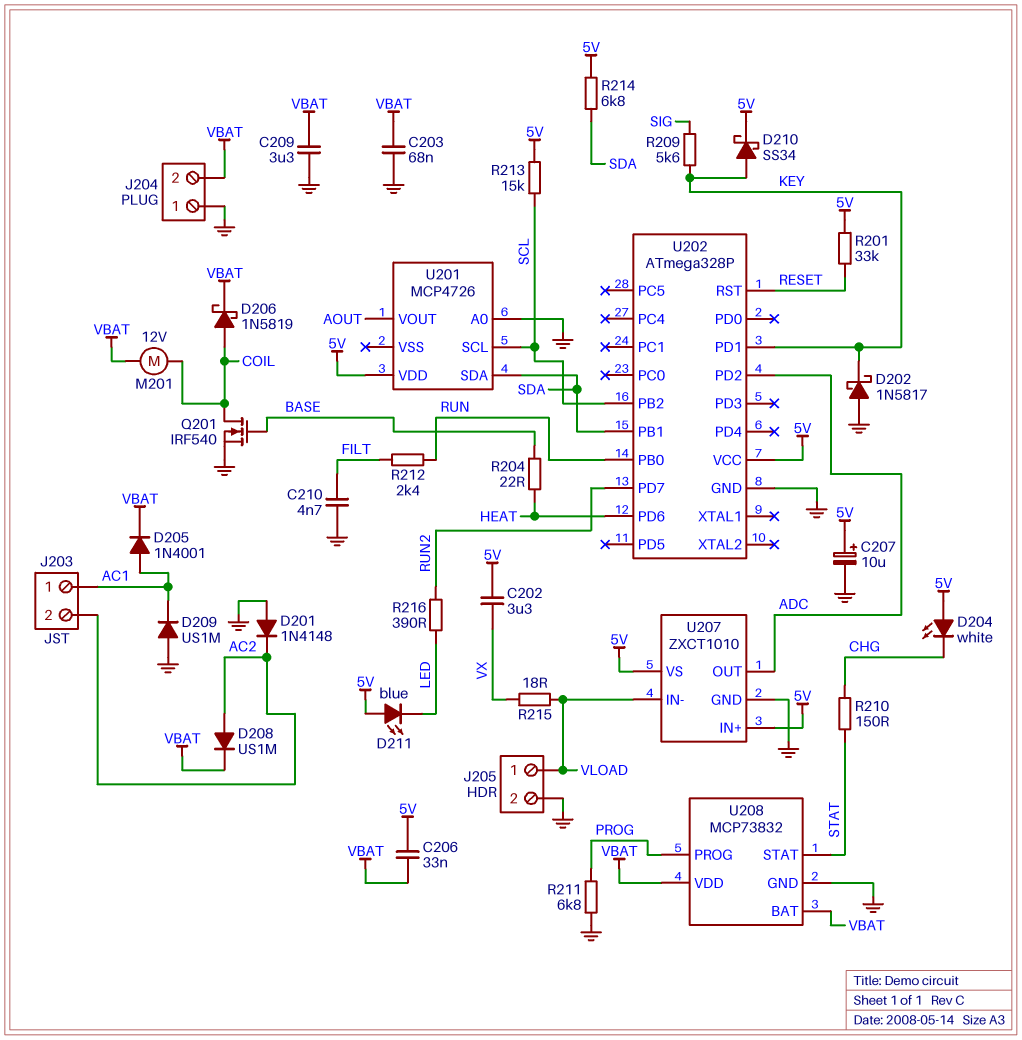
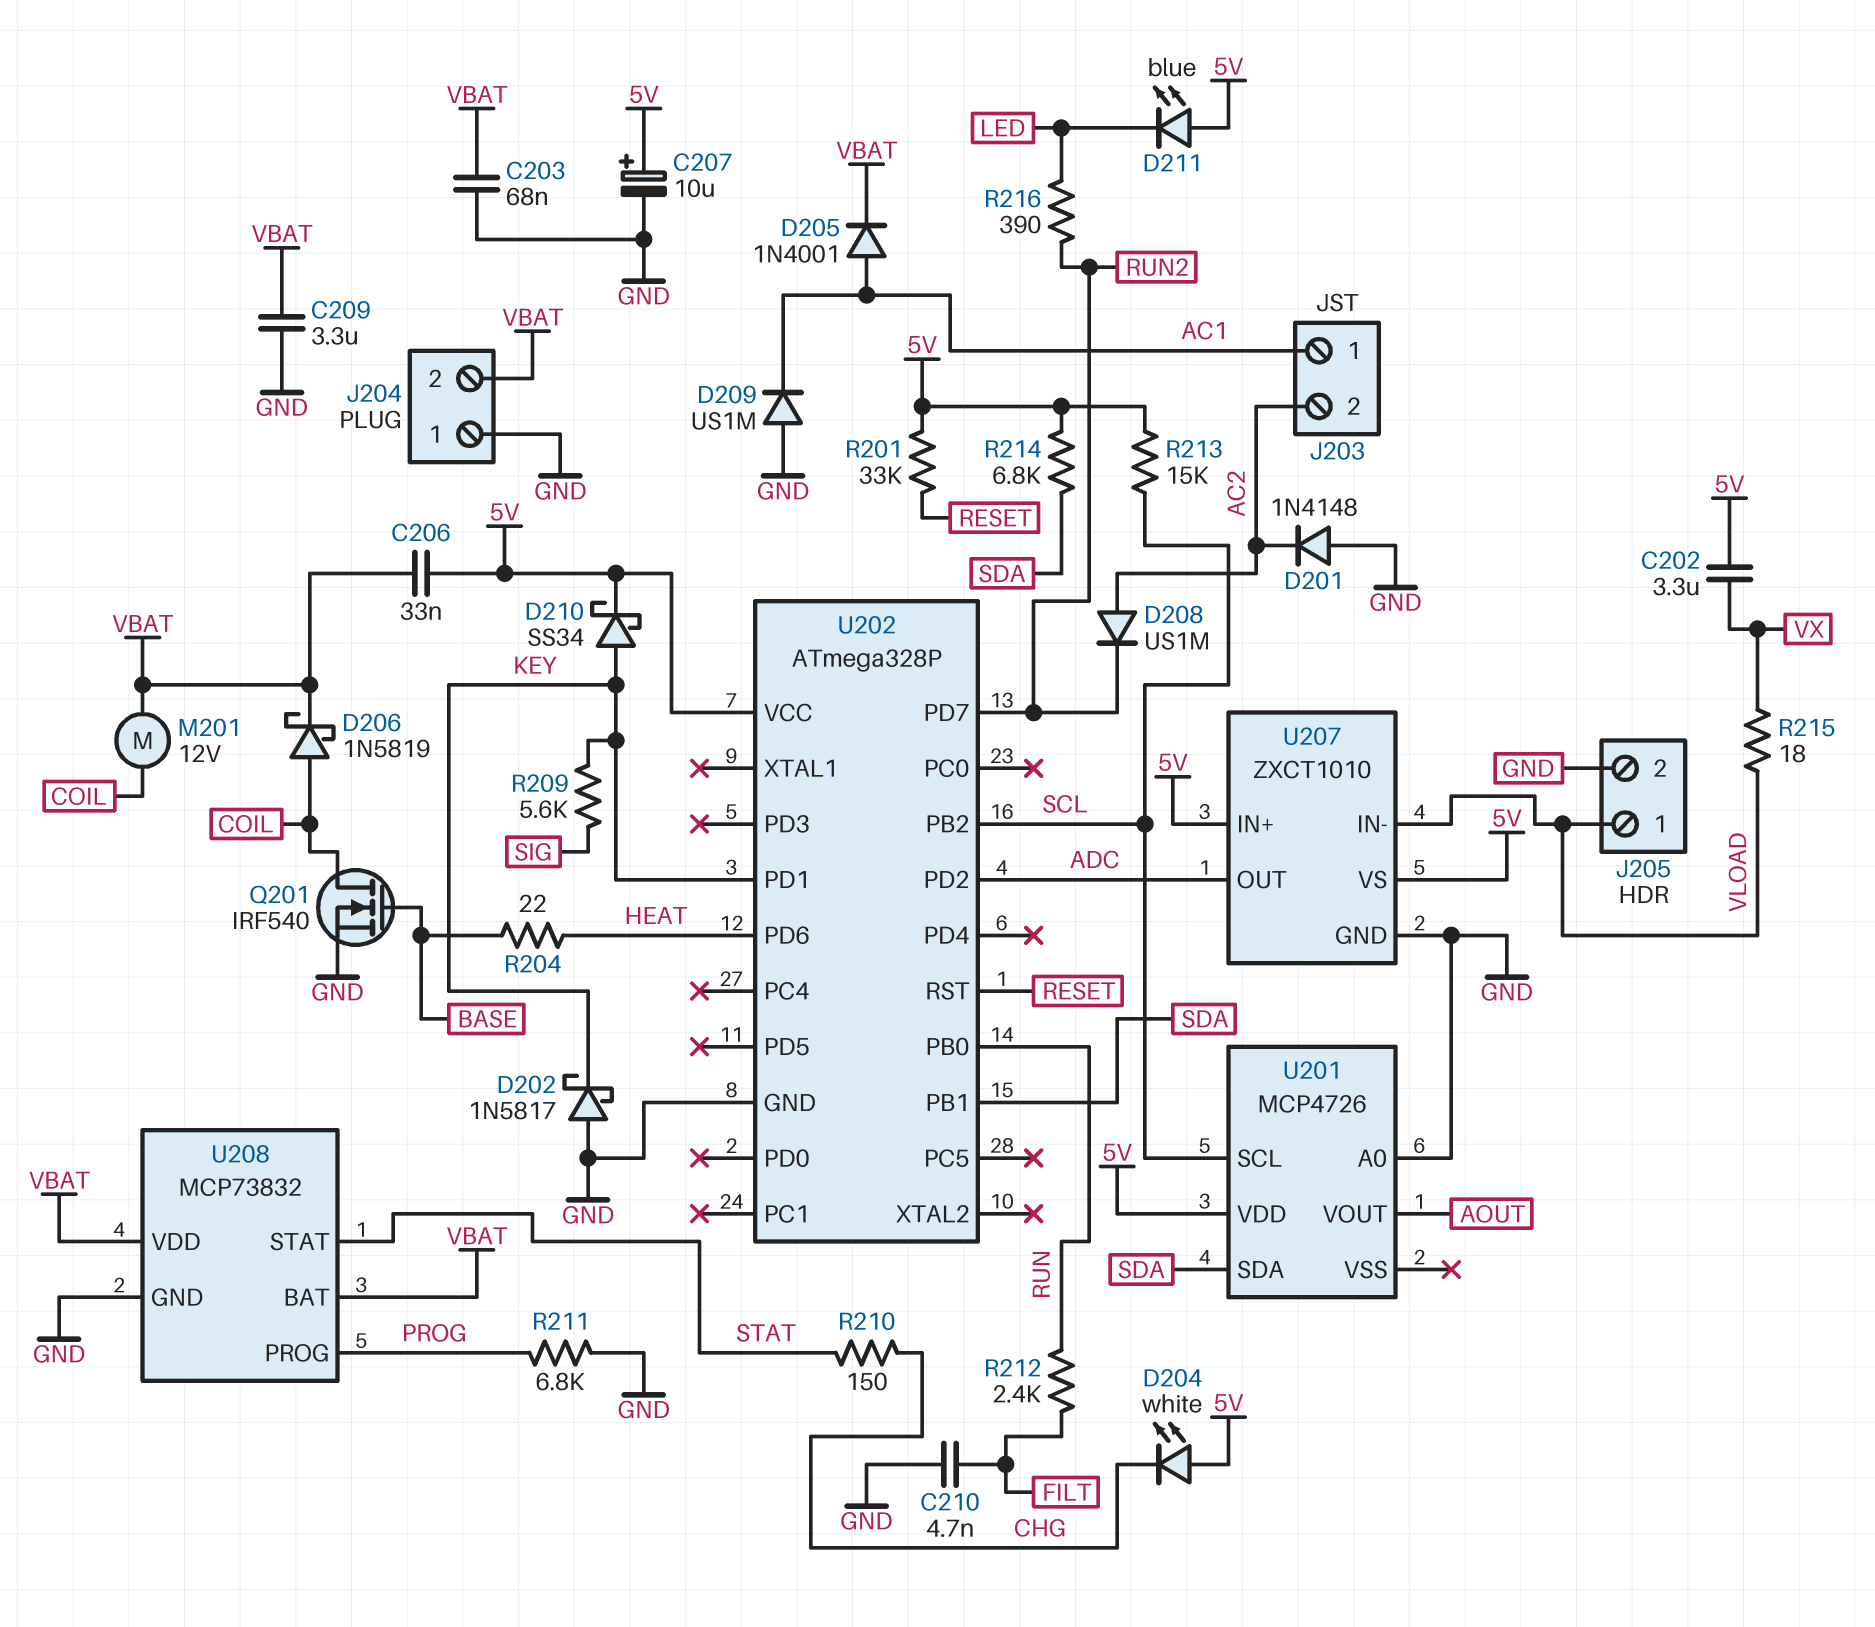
D208: diode US1M (A AC2, K VBAT) -> diode US1M (A AC2, K RUN2)

